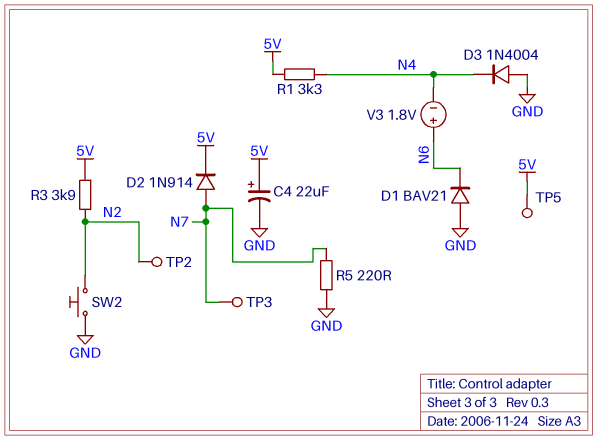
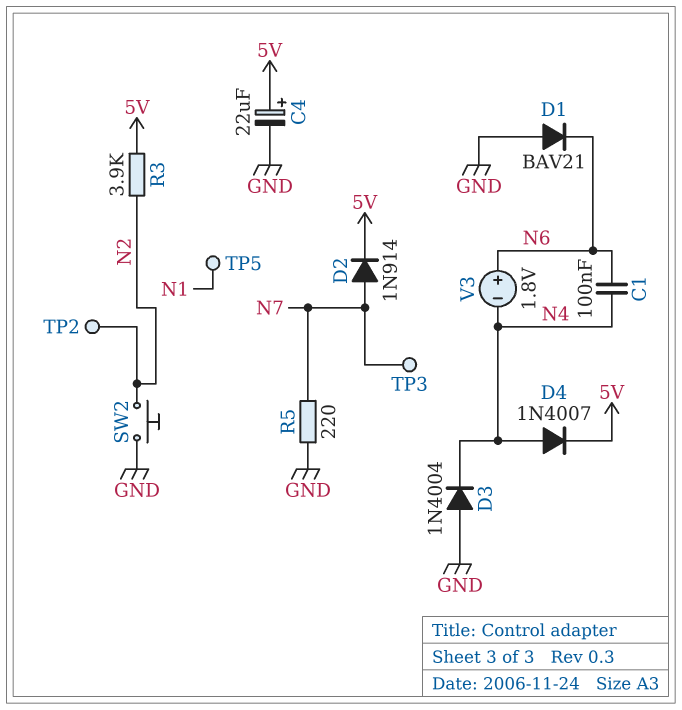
C1: none -> 100nF (N4, N6)
D4: none -> diode 1N4007 (A N4, K 5V)
R1: 3.3k (5V, N4) -> none
TP5: test point (5V) -> test point (N1)

